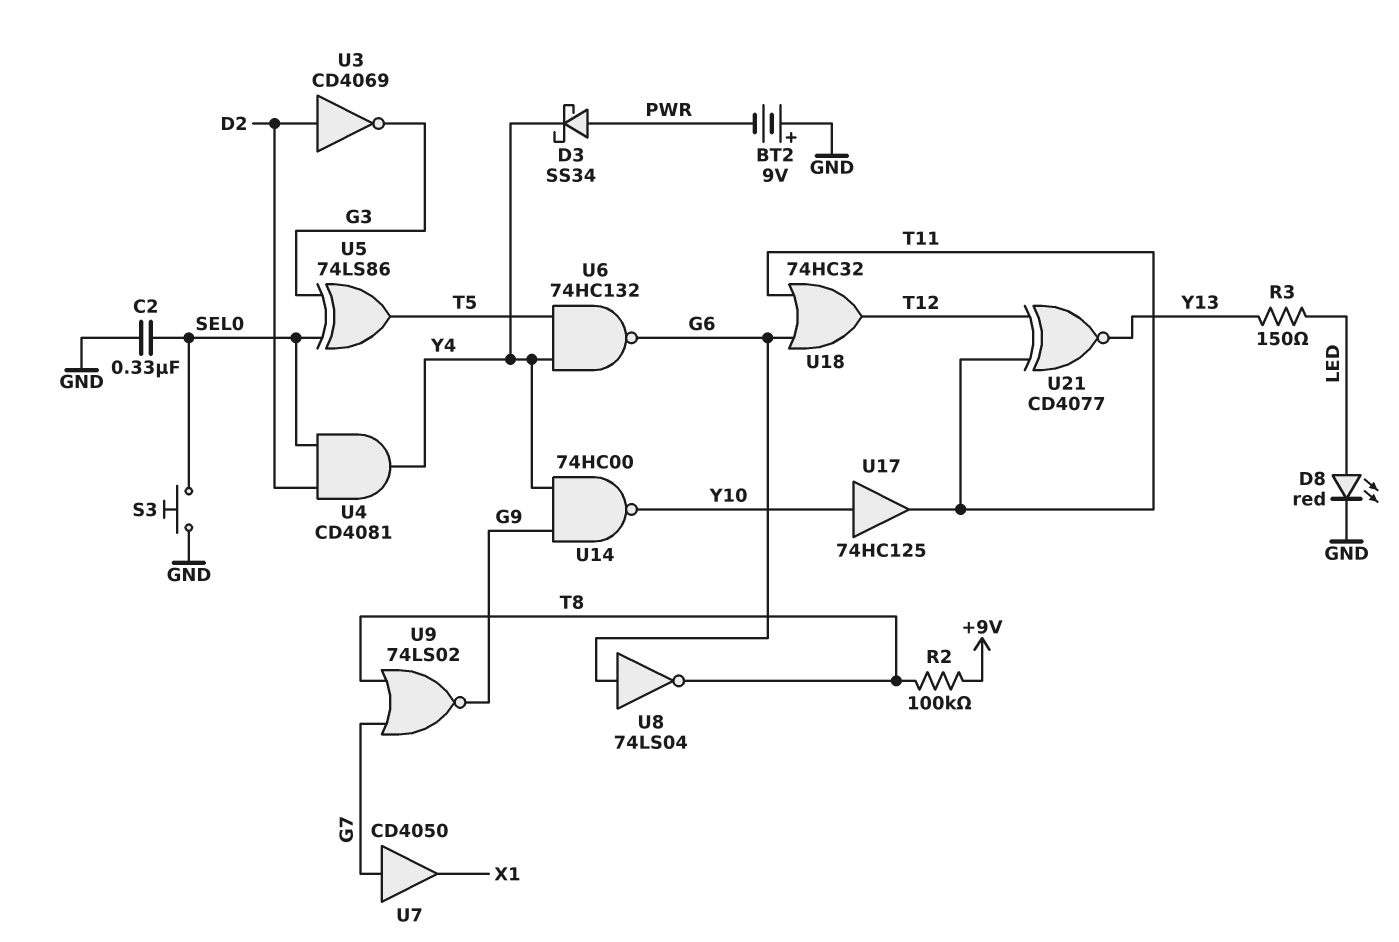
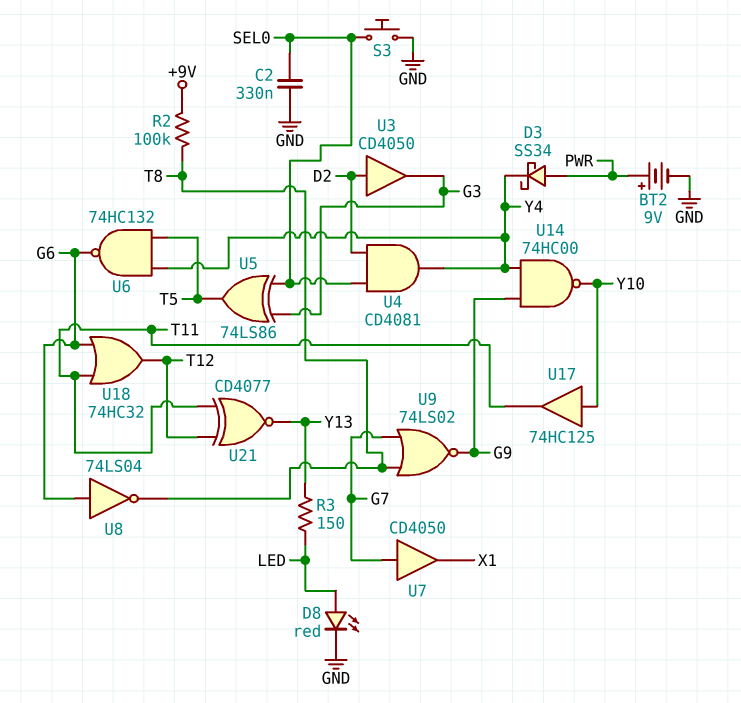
BT2: 9V (plus GND, minus PWR) -> 9V (plus PWR, minus GND)
U3: NOT CD4069 (in D2, out G3) -> buffer CD4050 (in D2, out G3)

